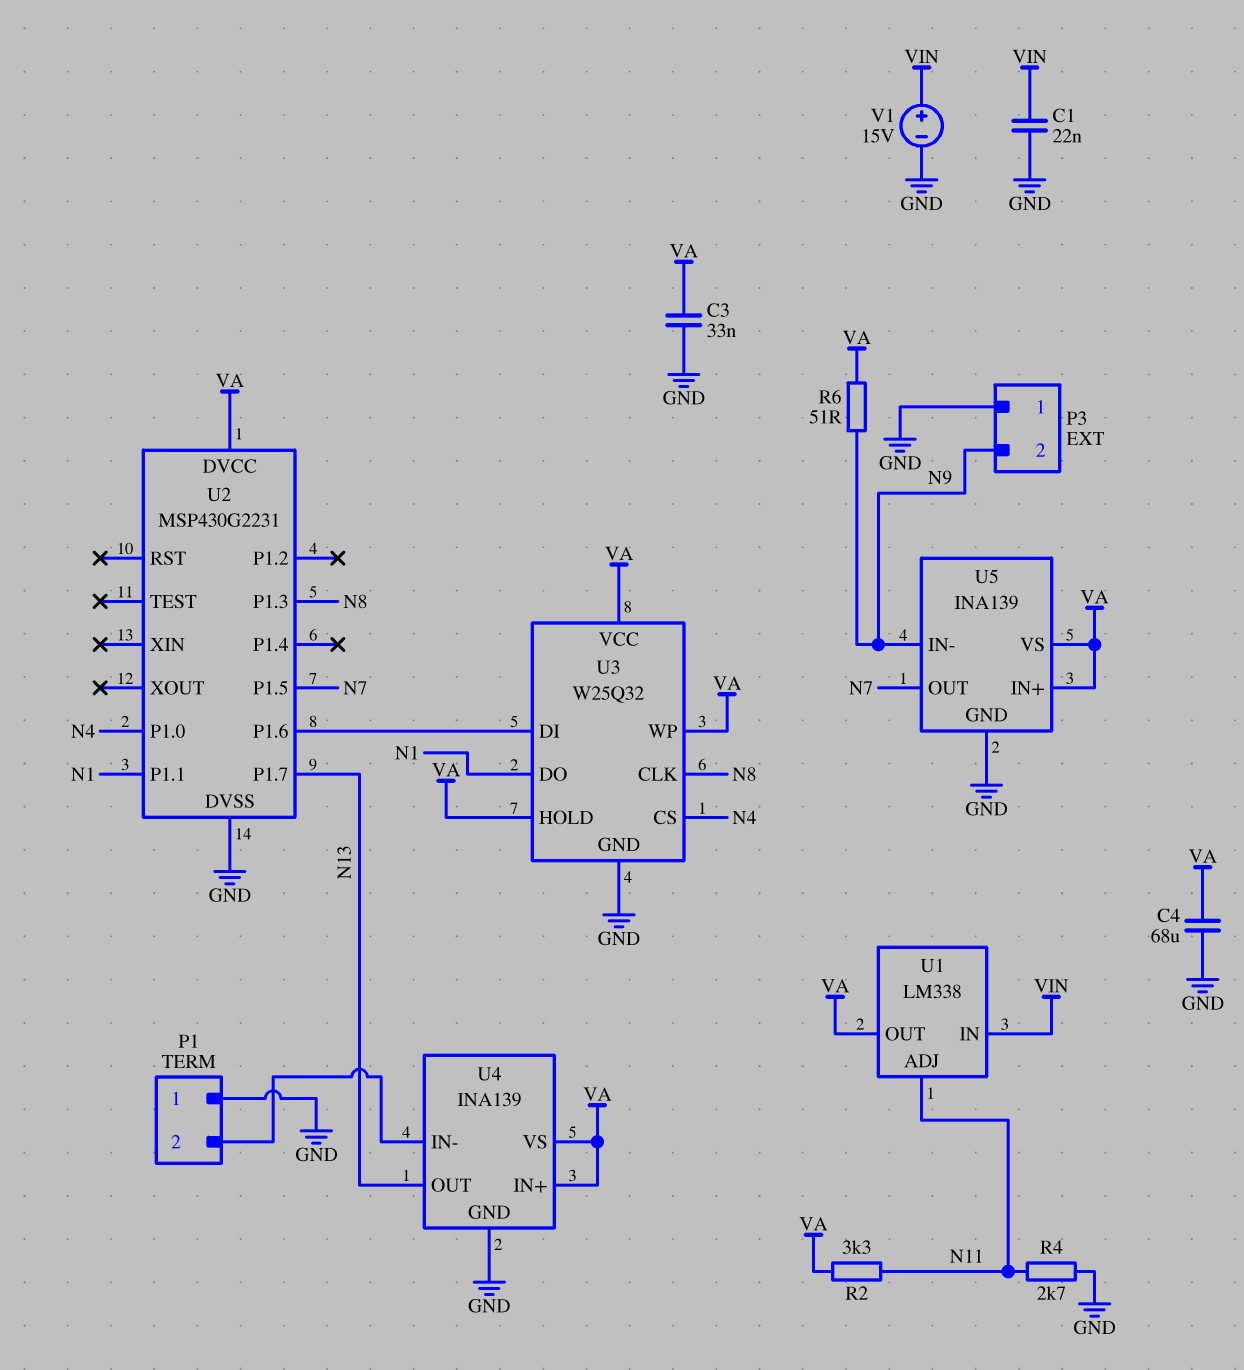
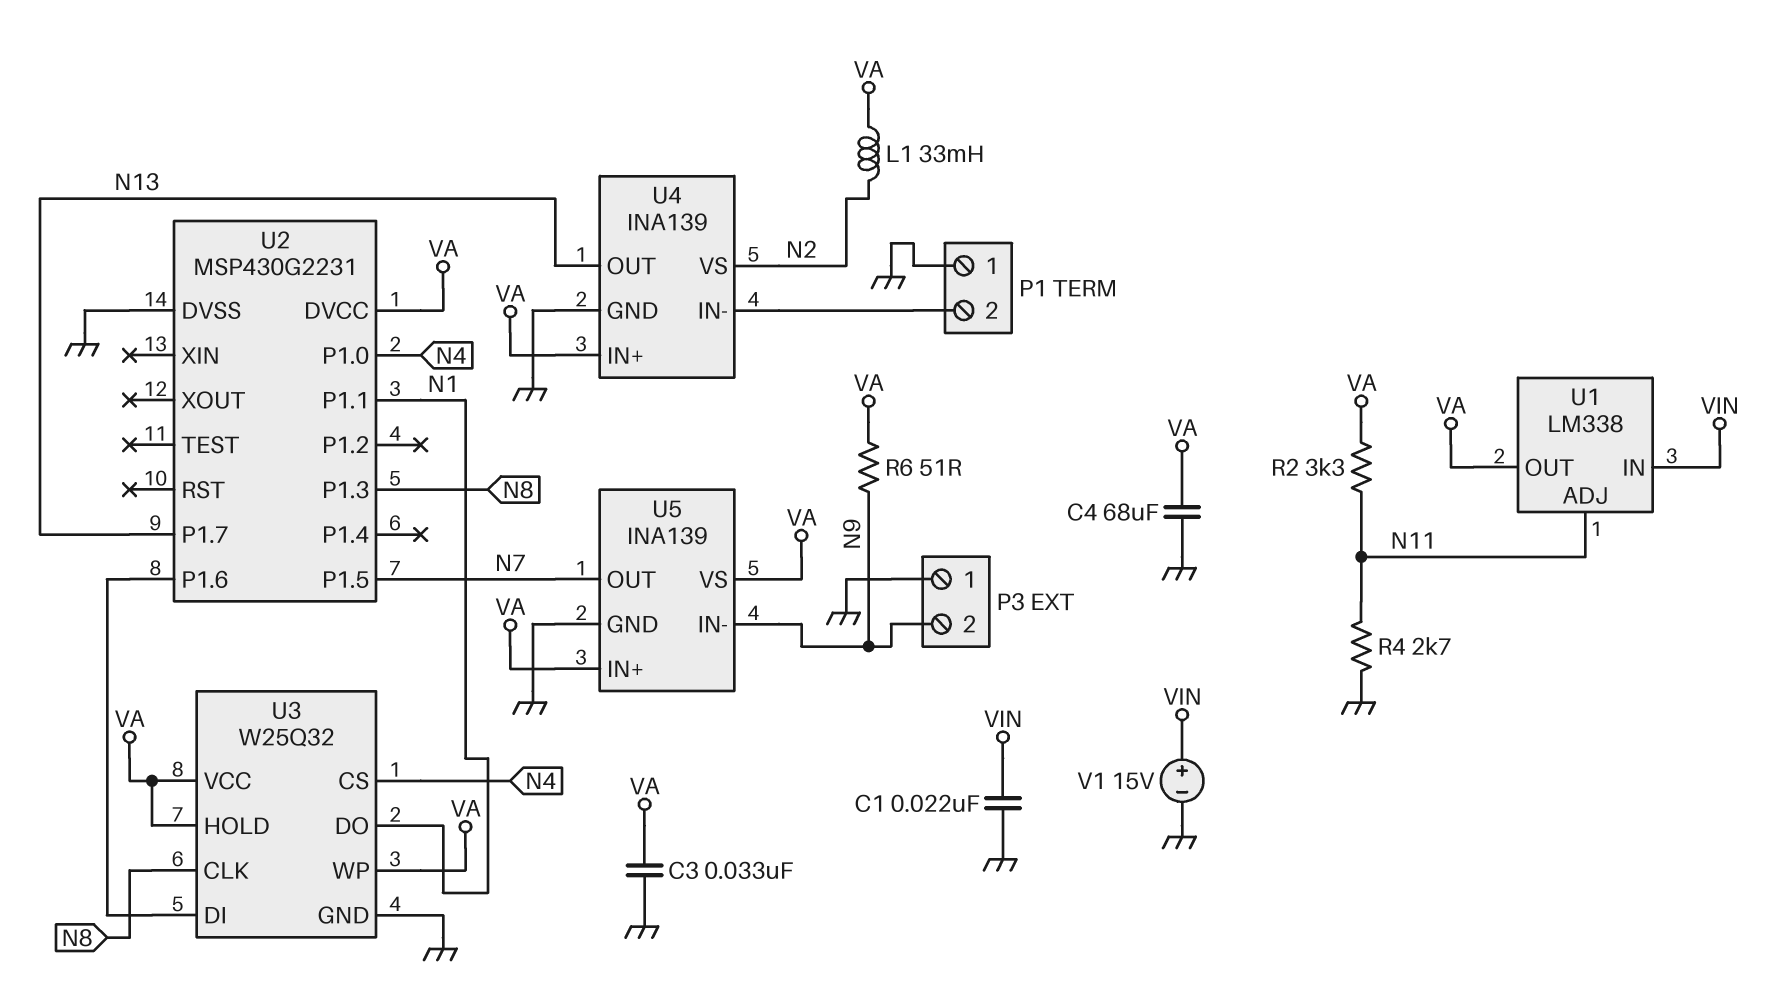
L1: none -> 33mH (N2, VA)
U4 pin VS: VA -> N2

